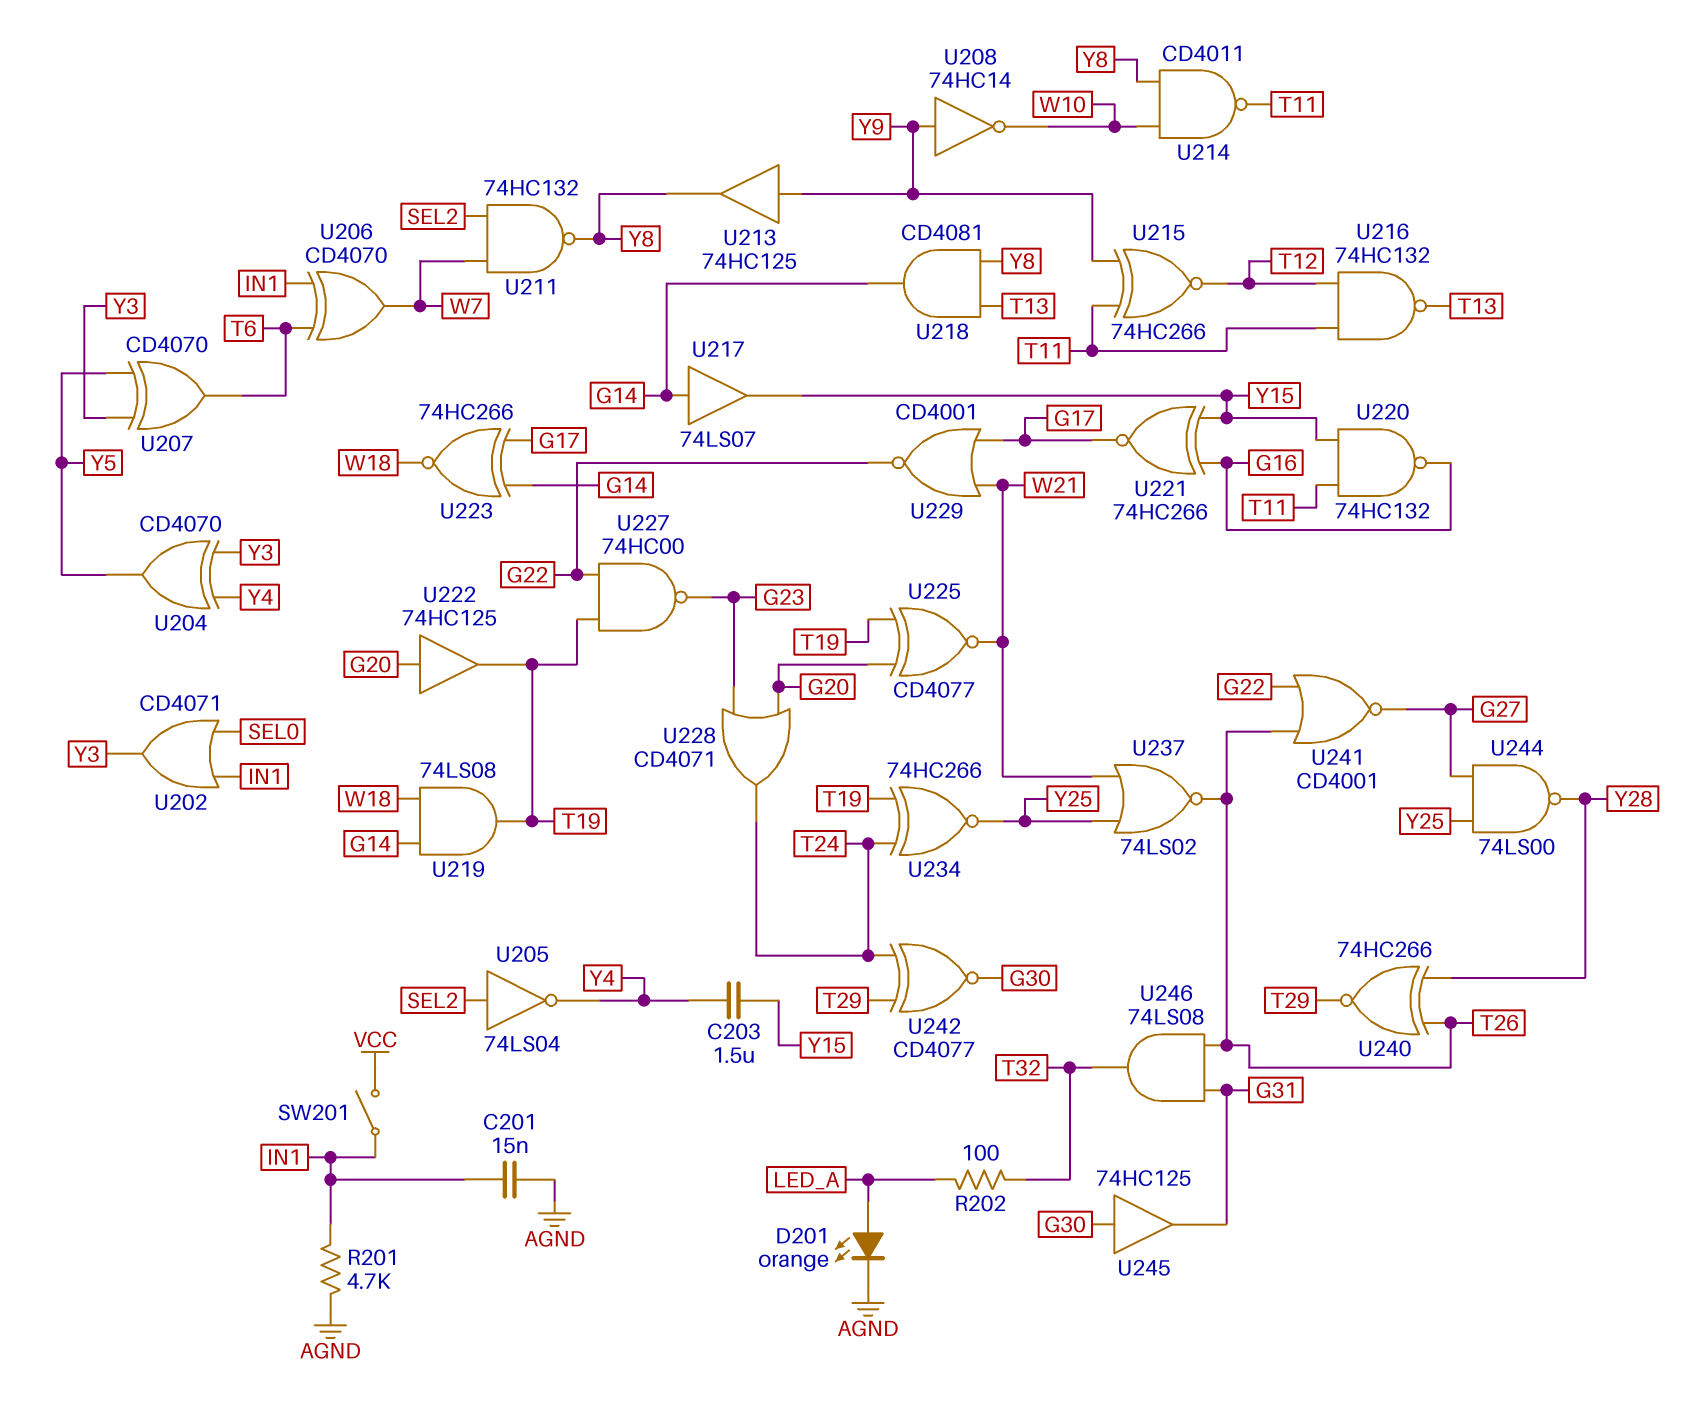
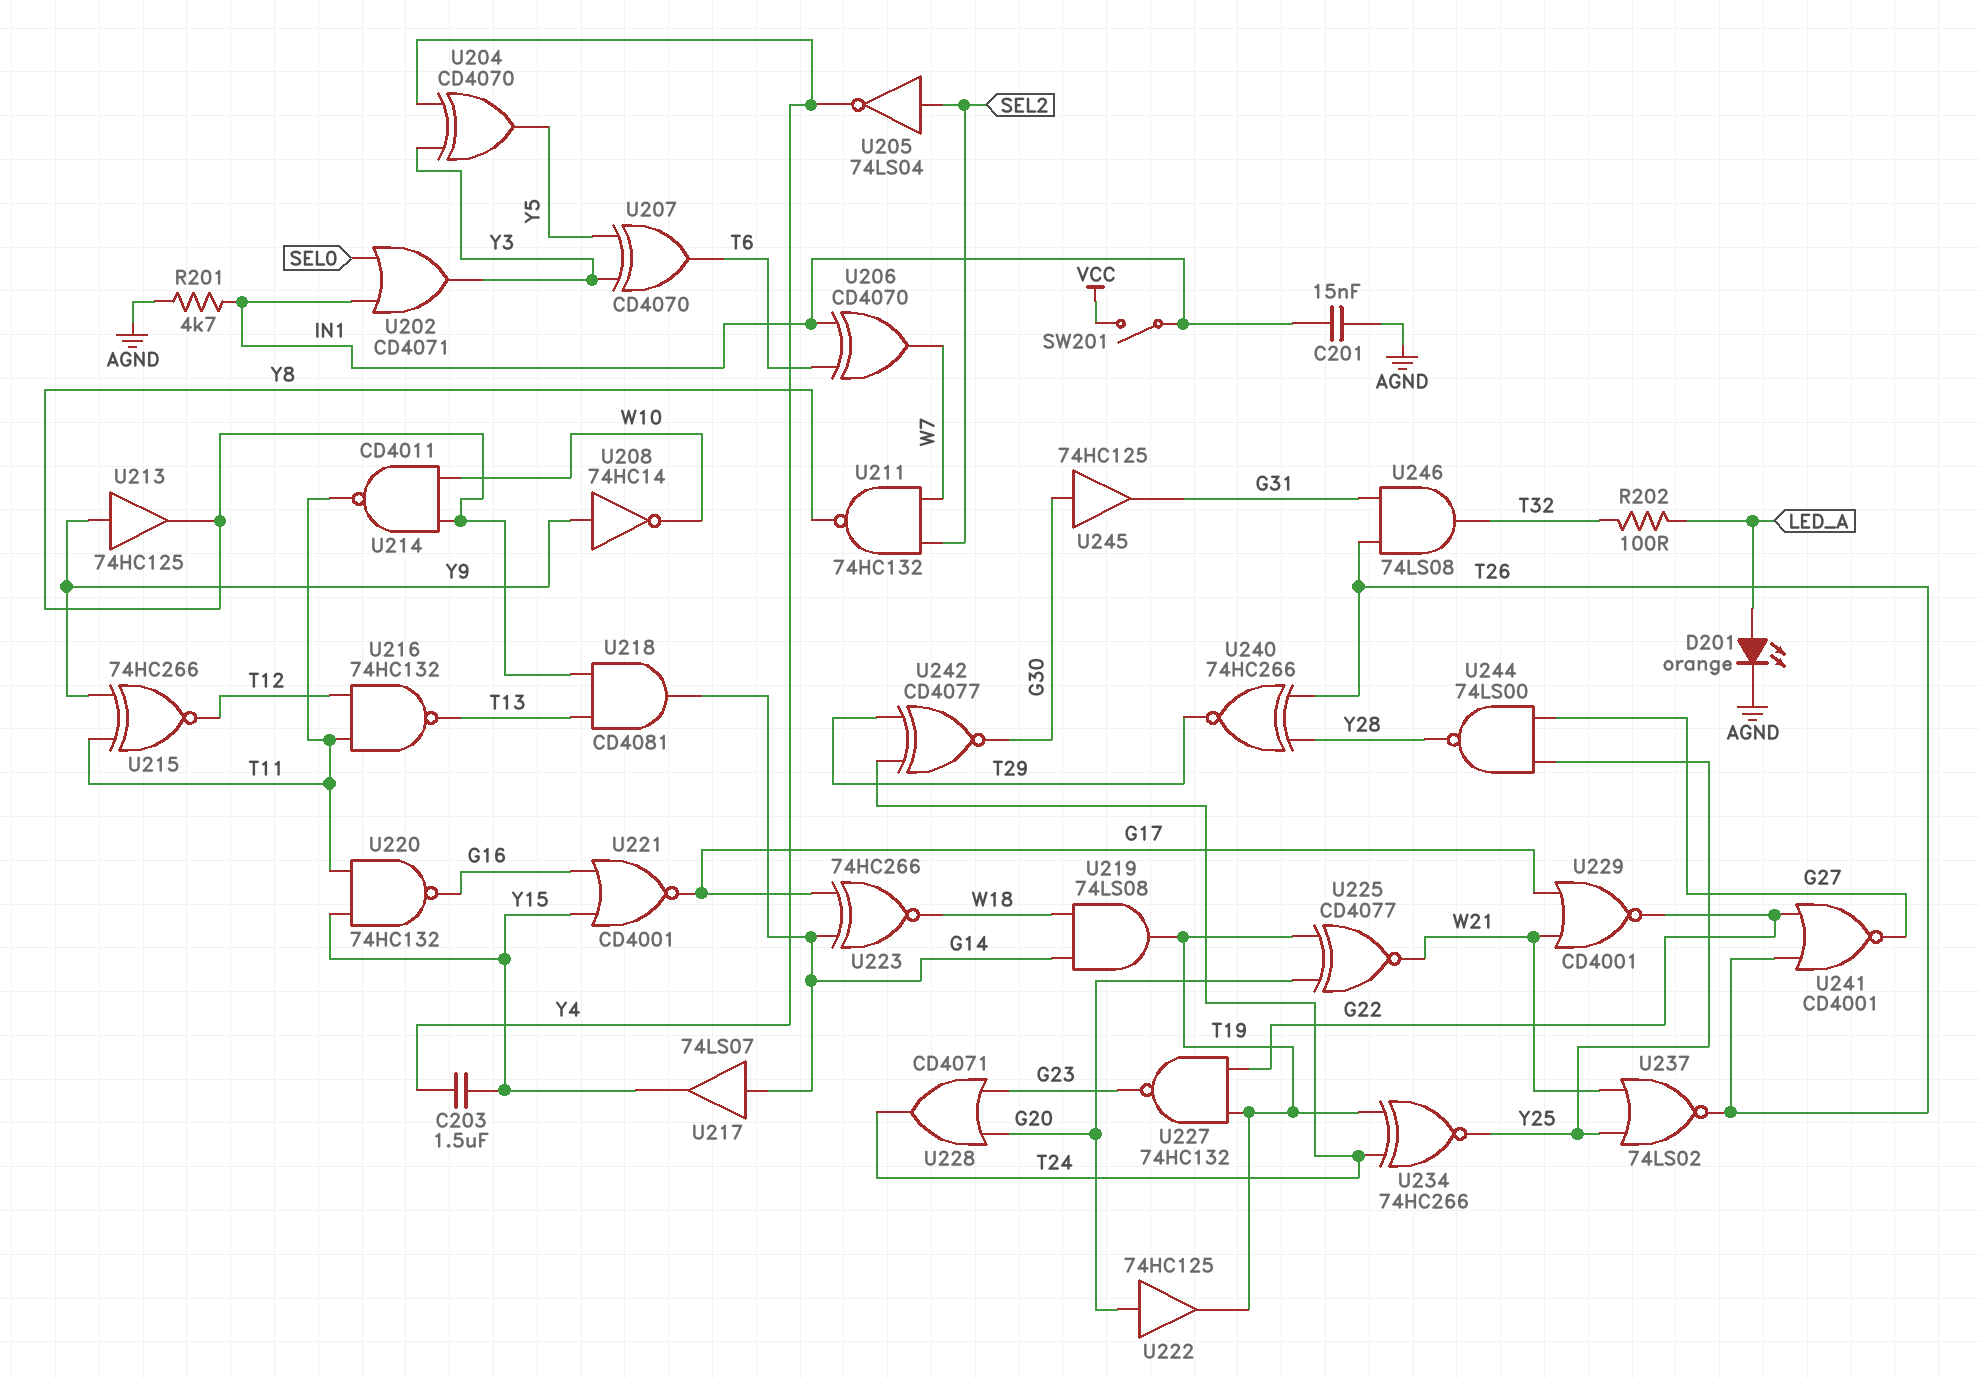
U221: XNOR 74HC266 (in G16, in Y15, out G17) -> NOR CD4001 (in G16, in Y15, out G17)
U227: NAND 74HC00 (in G22, in T19, out G23) -> NAND 74HC132 (in G22, in T19, out G23)

